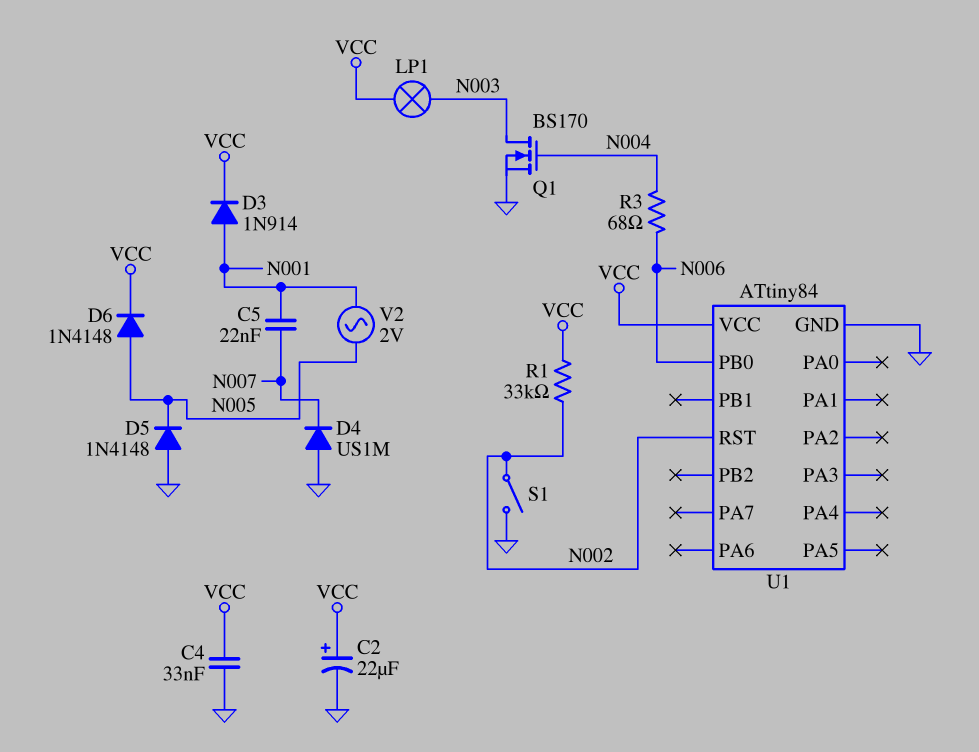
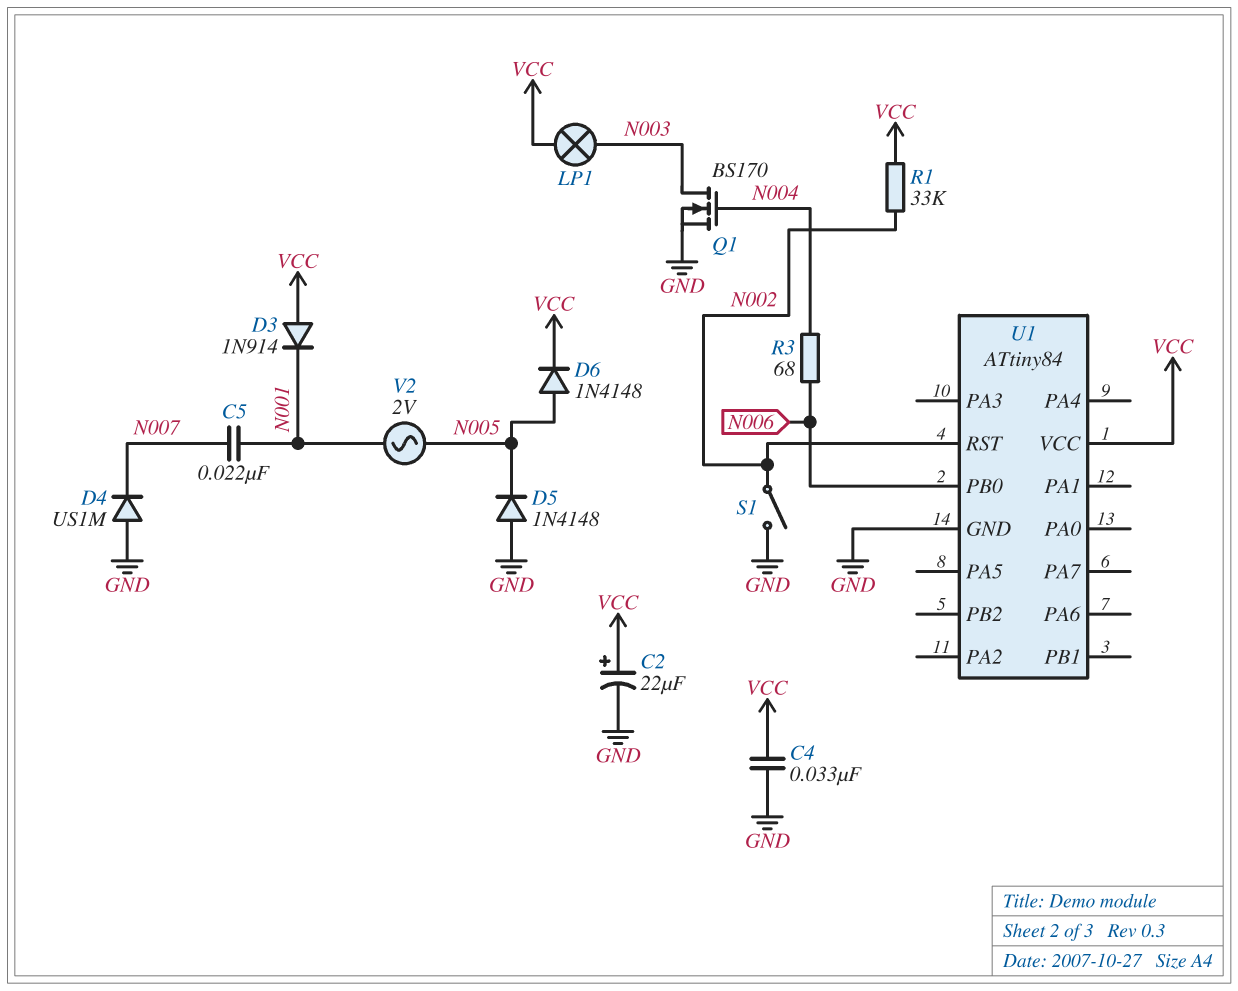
D3: diode 1N914 (A N001, K VCC) -> diode 1N914 (A VCC, K N001)

